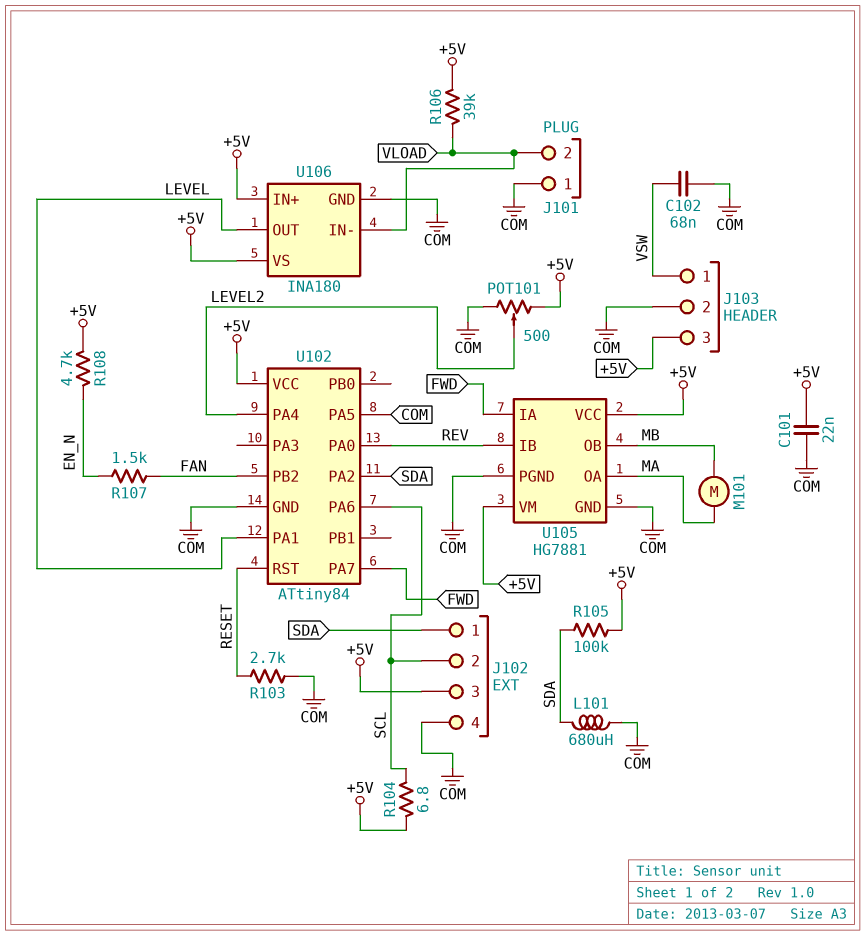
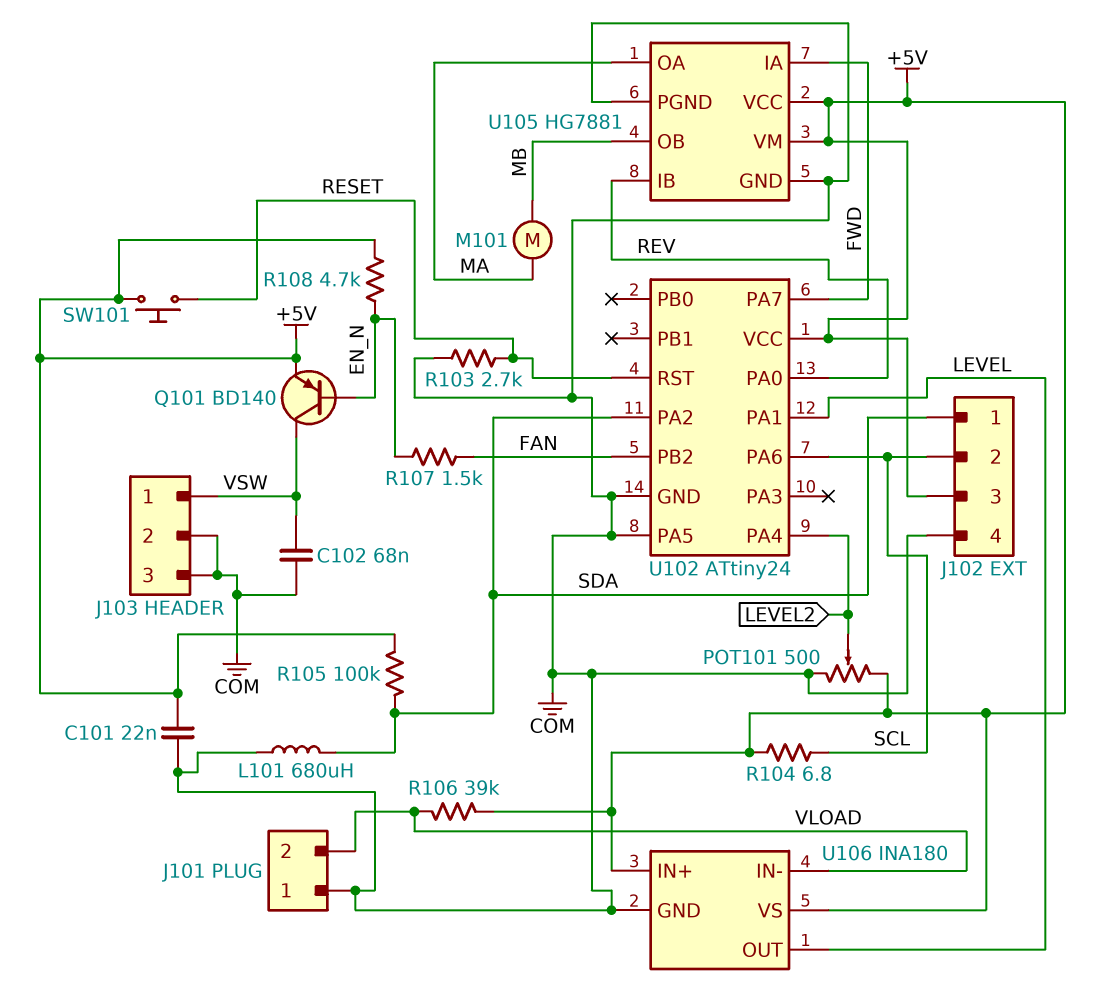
J103 pin 3: +5V -> COM
Q101: none -> PNP BD140 (B EN_N, C VSW, E +5V)
SW101: none -> button (+5V, RESET)
U102: ATtiny84 -> ATtiny24

